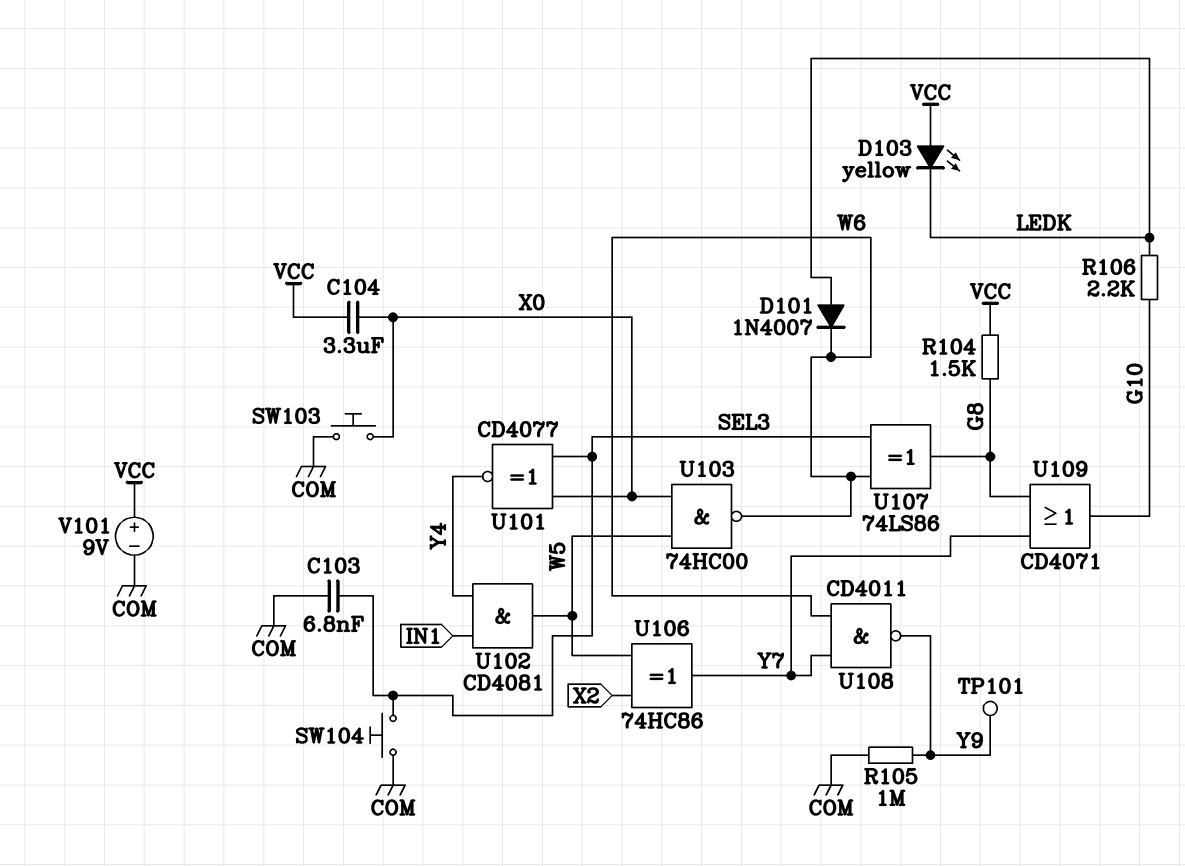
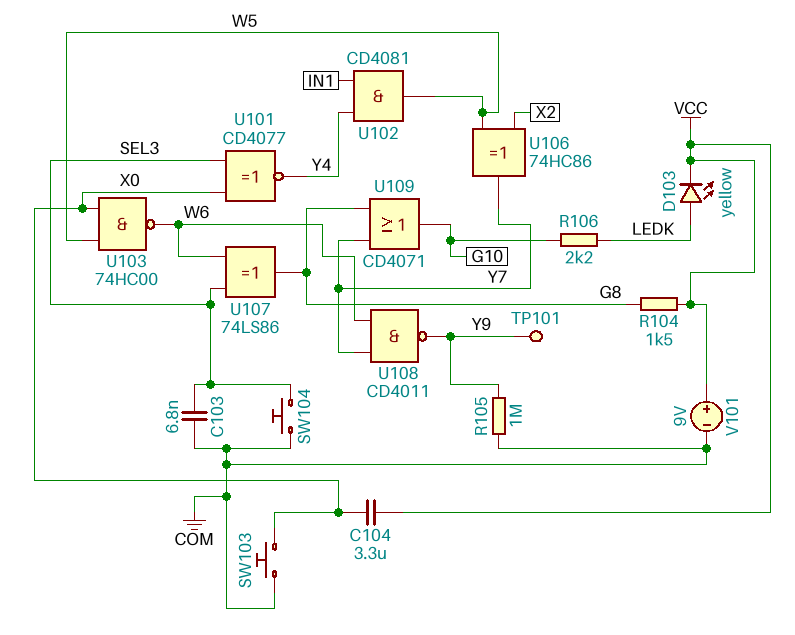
D101: diode 1N4007 (A LEDK, K W6) -> none
D103: LED yellow (A VCC, K LEDK) -> LED yellow (A LEDK, K VCC)

